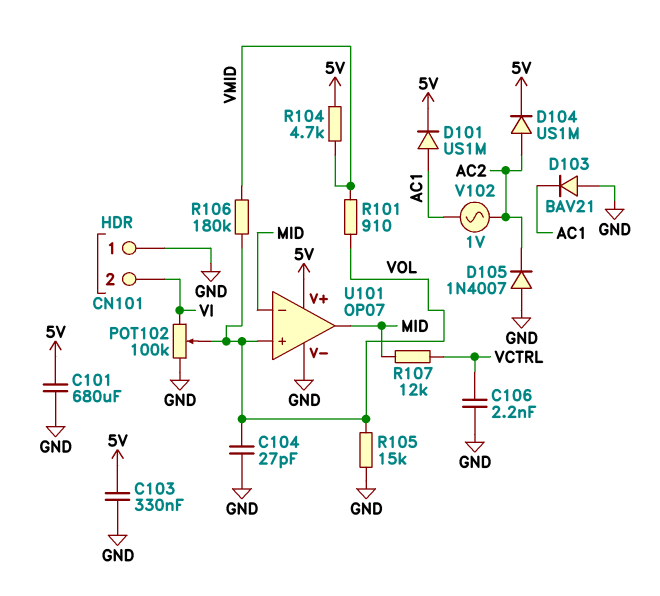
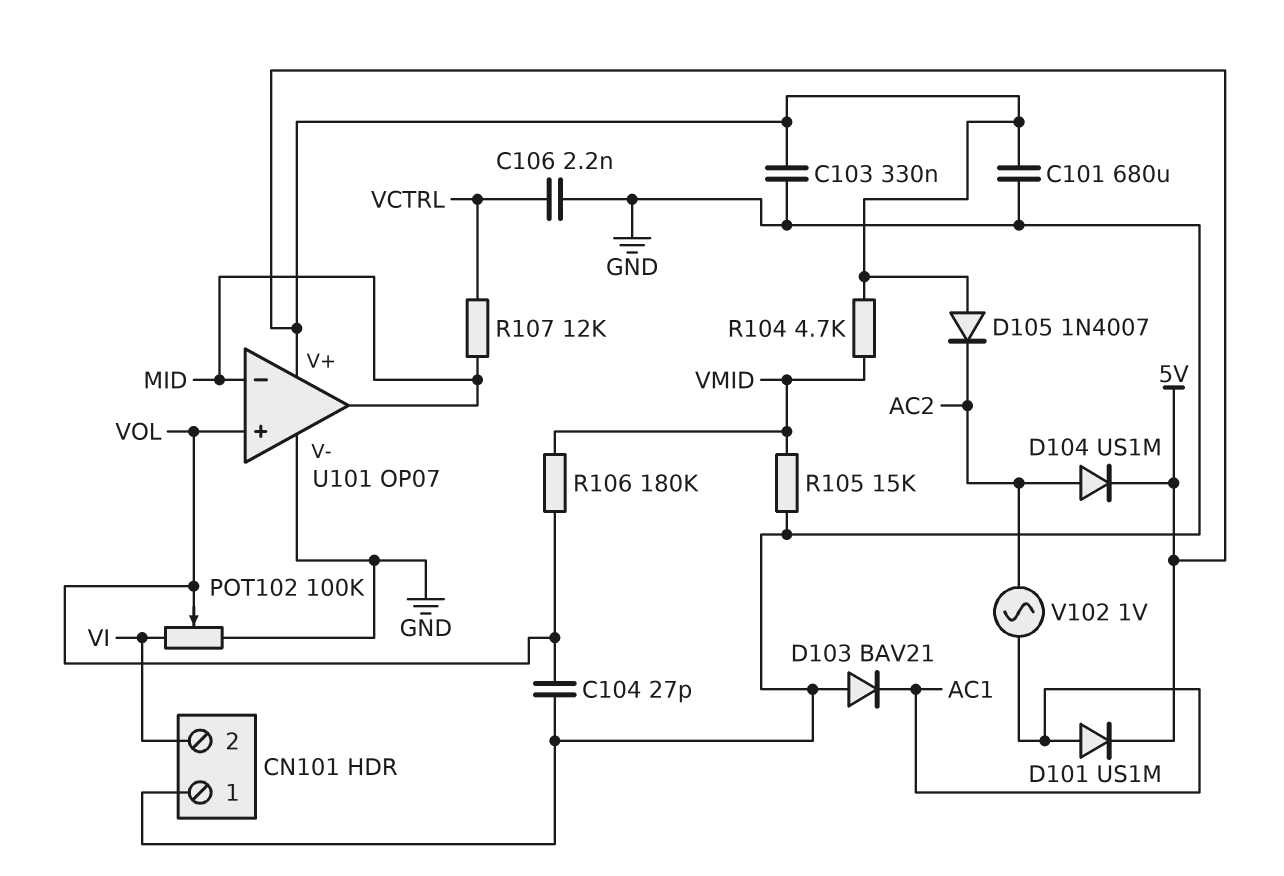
D105: diode 1N4007 (A GND, K AC2) -> diode 1N4007 (A 5V, K AC2)
R101: 910 (VMID, VOL) -> none
R105: 15k (GND, VOL) -> 15k (GND, VMID)

